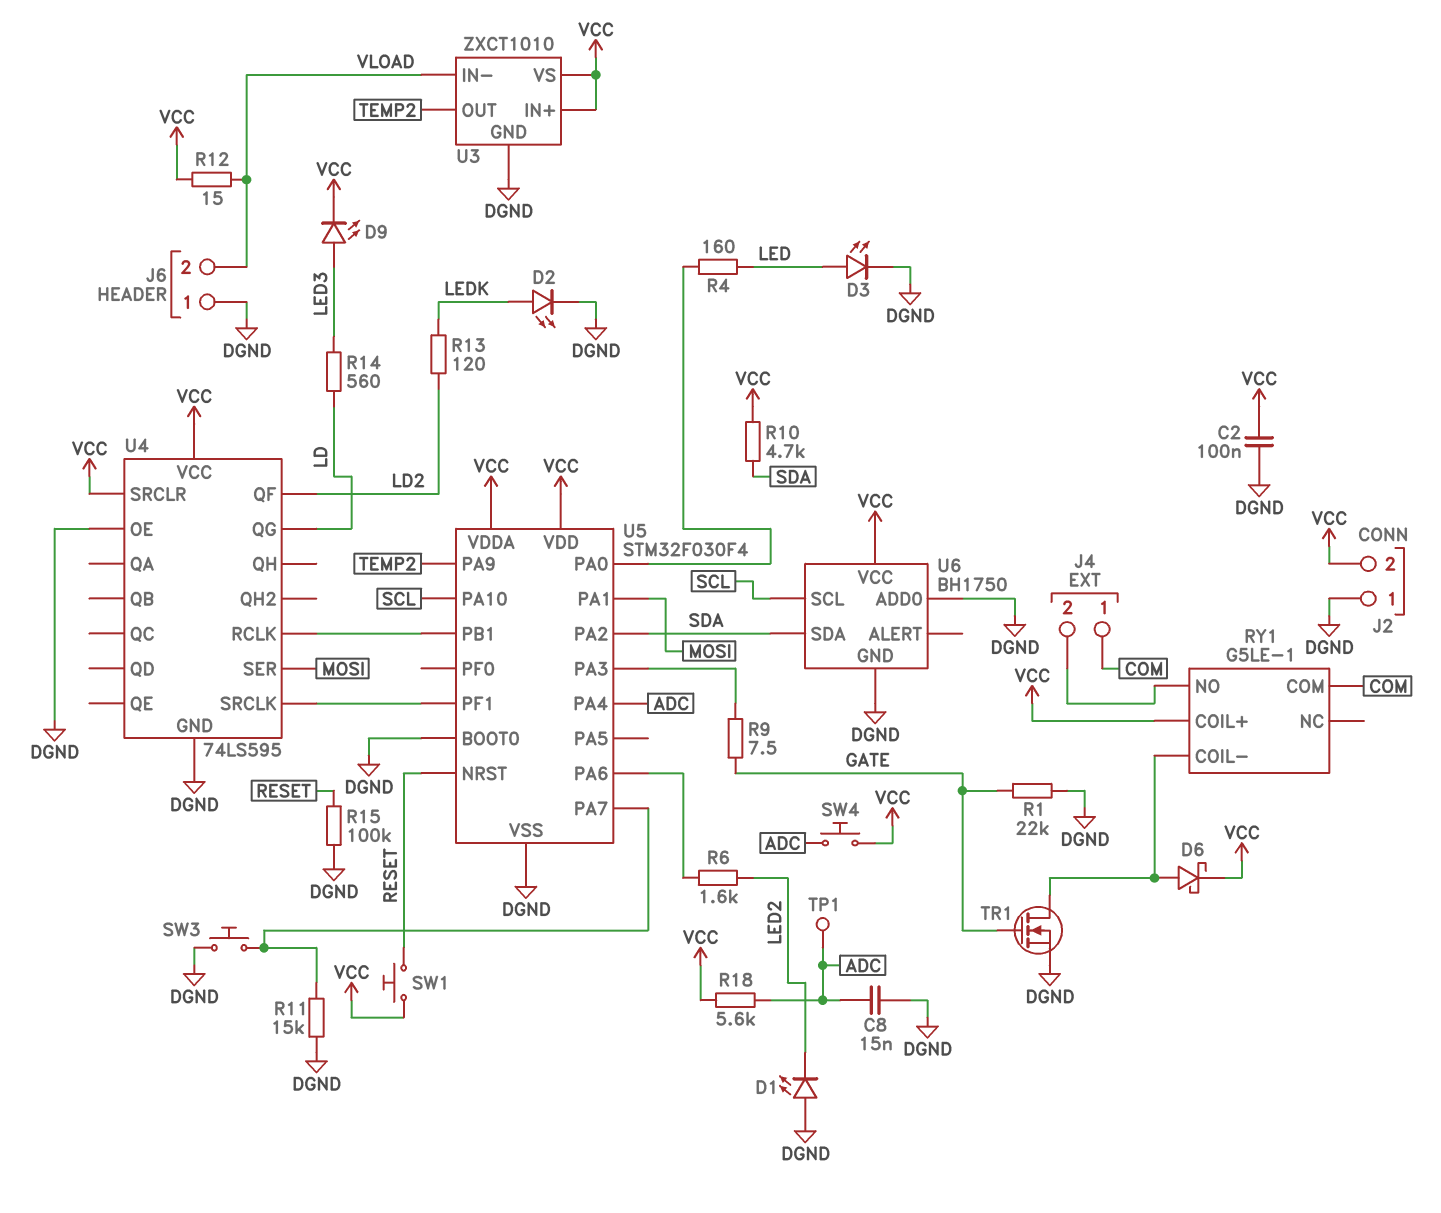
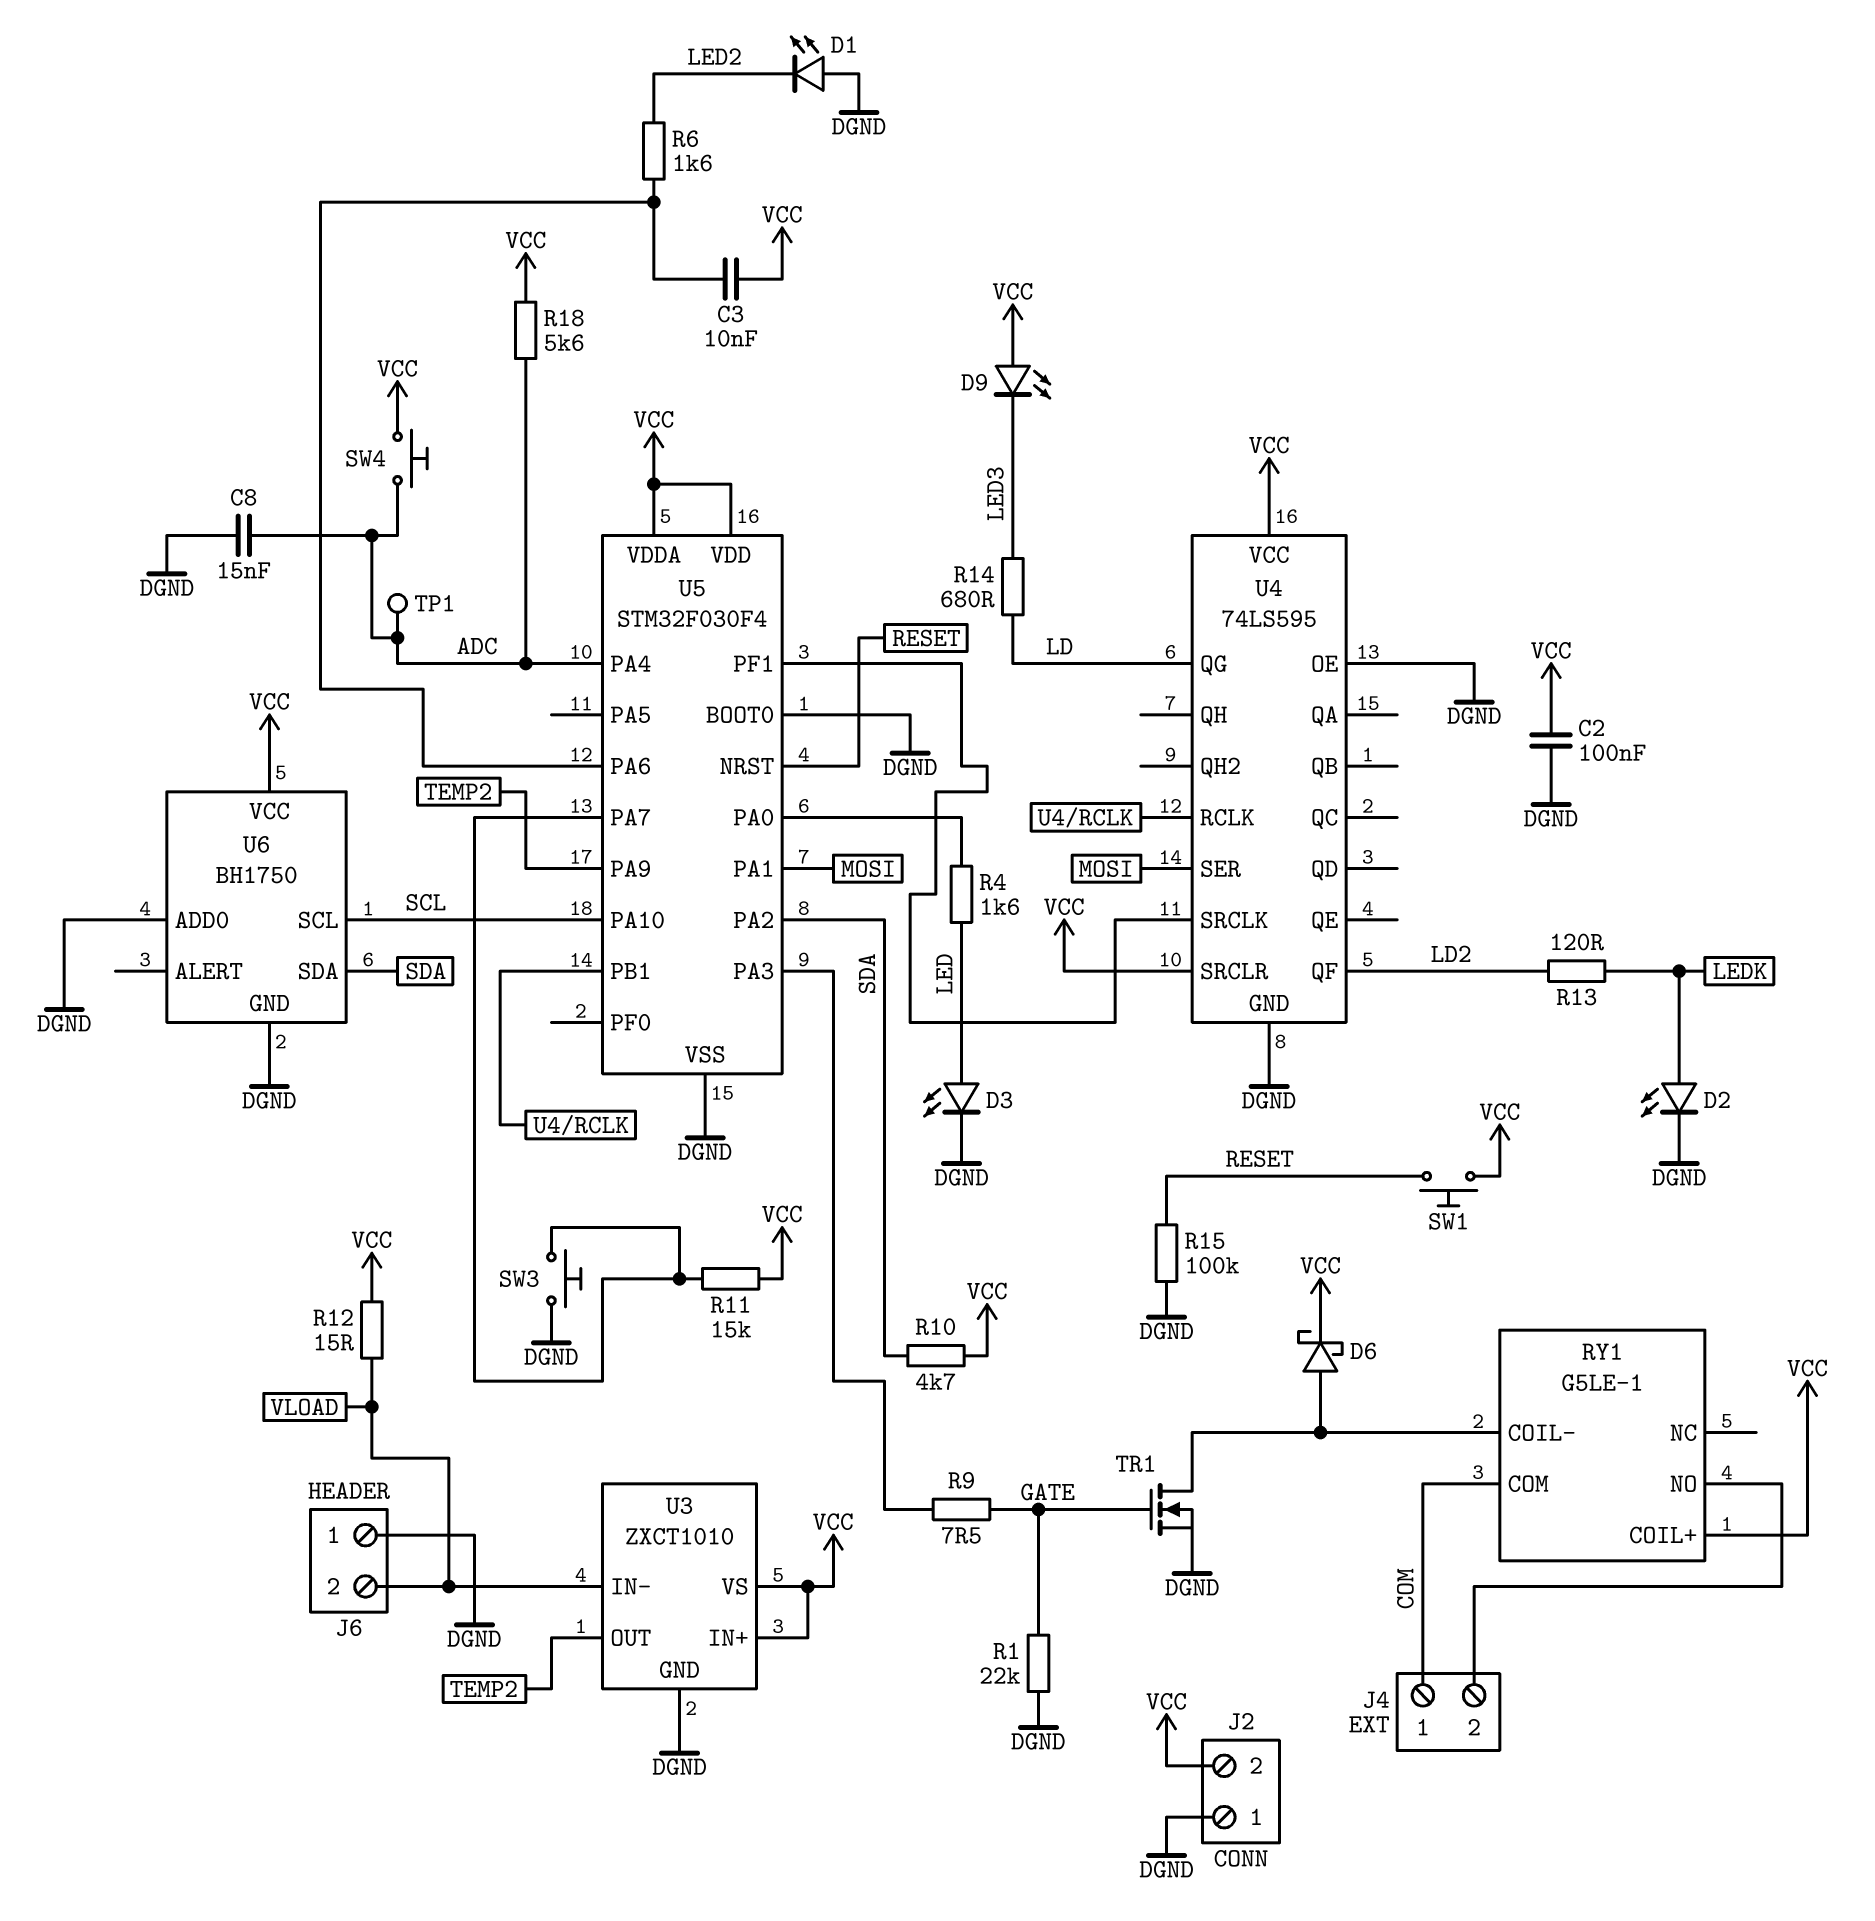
C3: none -> 10nF (U5/PA6, VCC)
D9: LED (A LED3, K VCC) -> LED (A VCC, K LED3)
R4: 160 (LED, U5/PA0) -> 1.6k (LED, U5/PA0)
R11: 15k (DGND, U5/PA7) -> 15k (U5/PA7, VCC)
R14: 560 (LD, LED3) -> 680 (LD, LED3)

